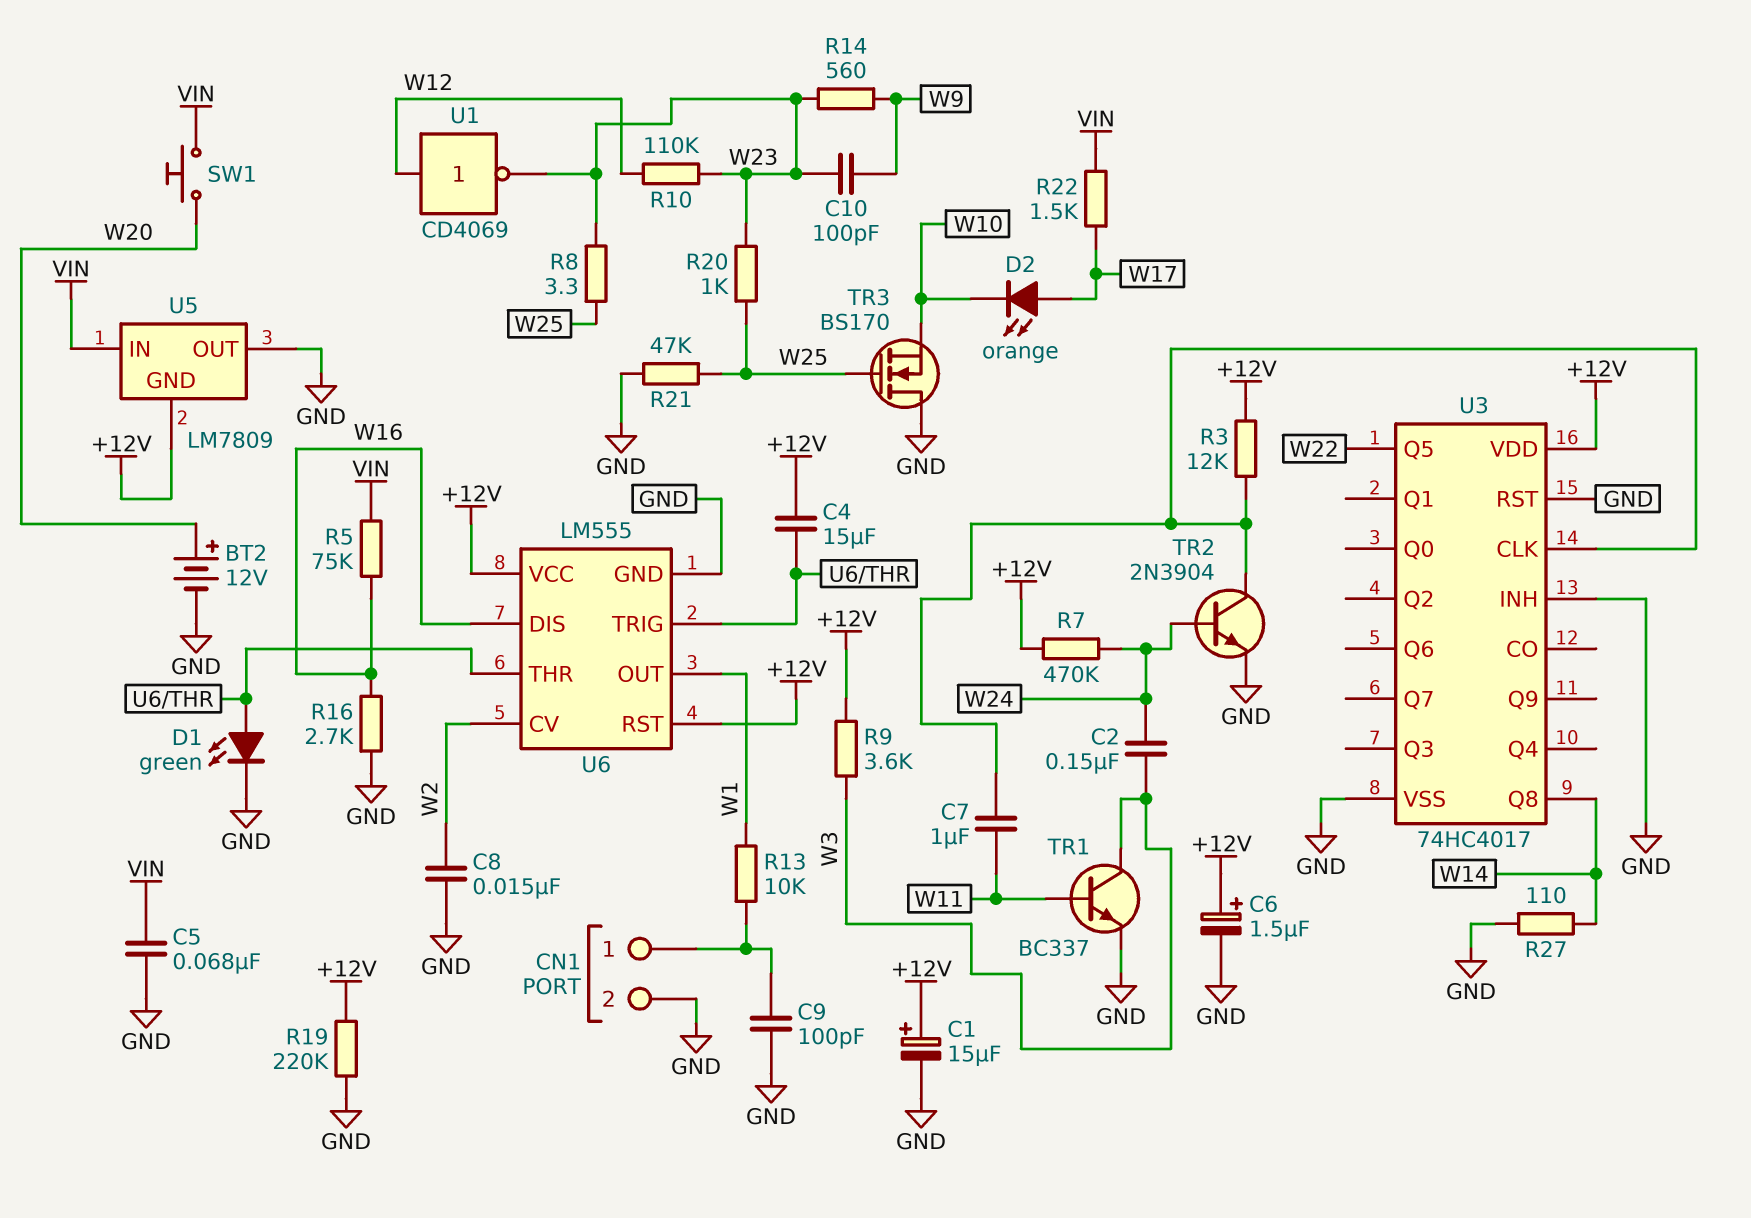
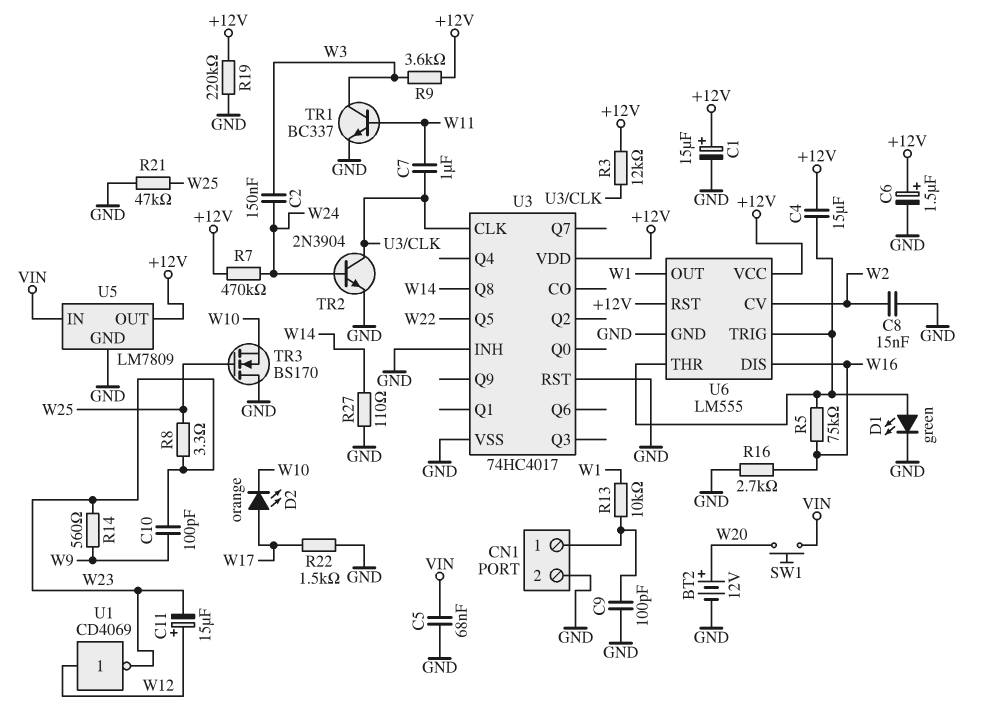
C11: none -> 15uF (plus W12, minus W23)
R5: 75k (VIN, W16) -> 75k (U6/THR, W16)
R10: 110k (W12, W23) -> none
R20: 1k (W23, W25) -> none
R22: 1.5k (VIN, W17) -> 1.5k (GND, W17)
U5 pin GND: +12V -> GND
U5 pin OUT: GND -> +12V

